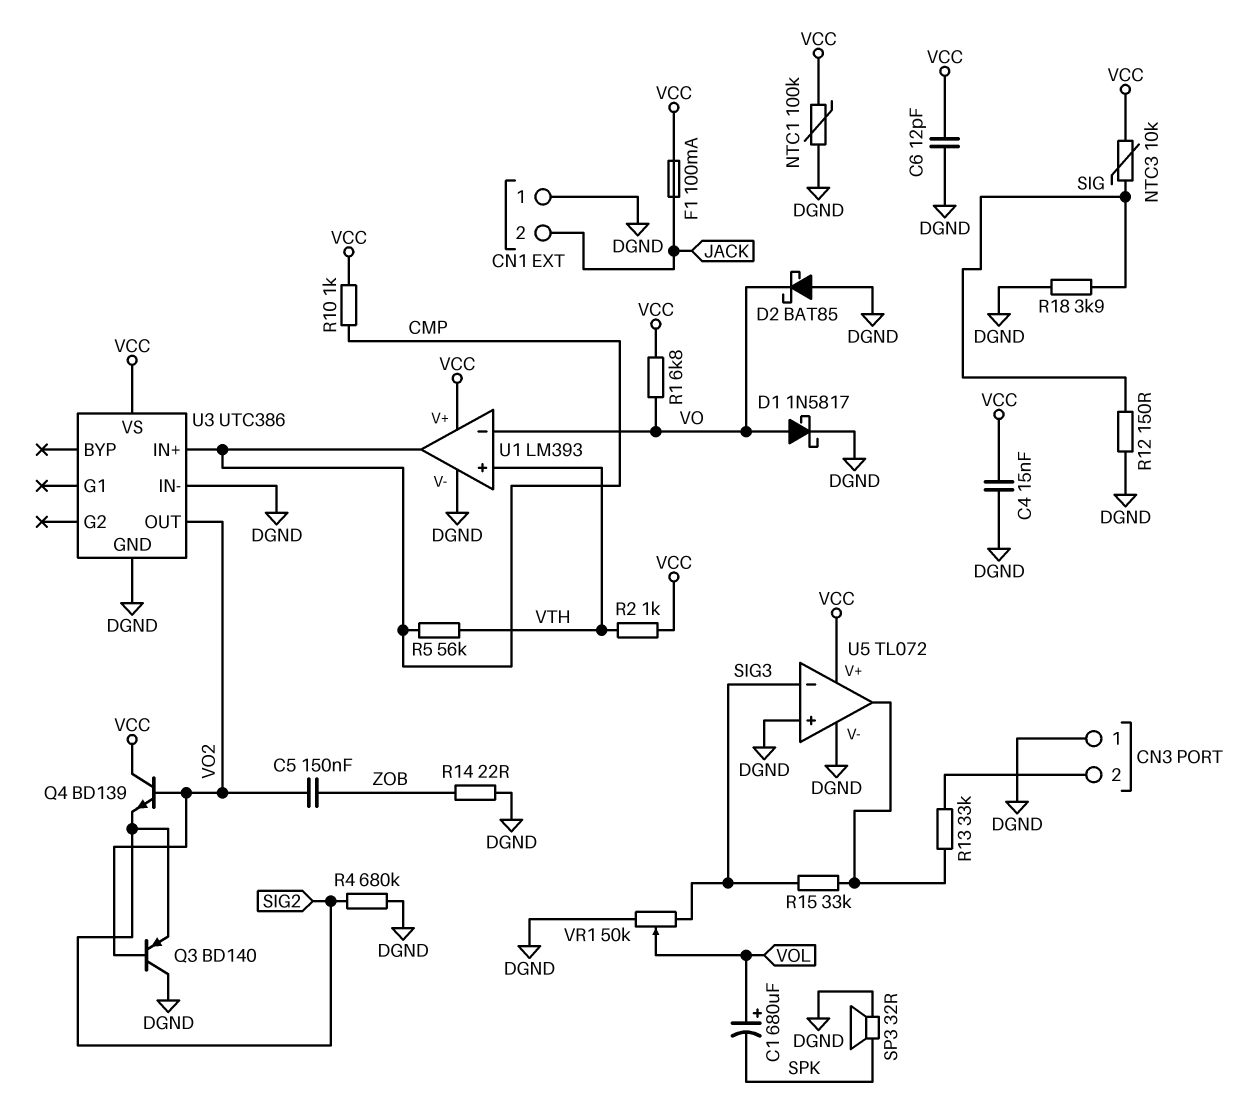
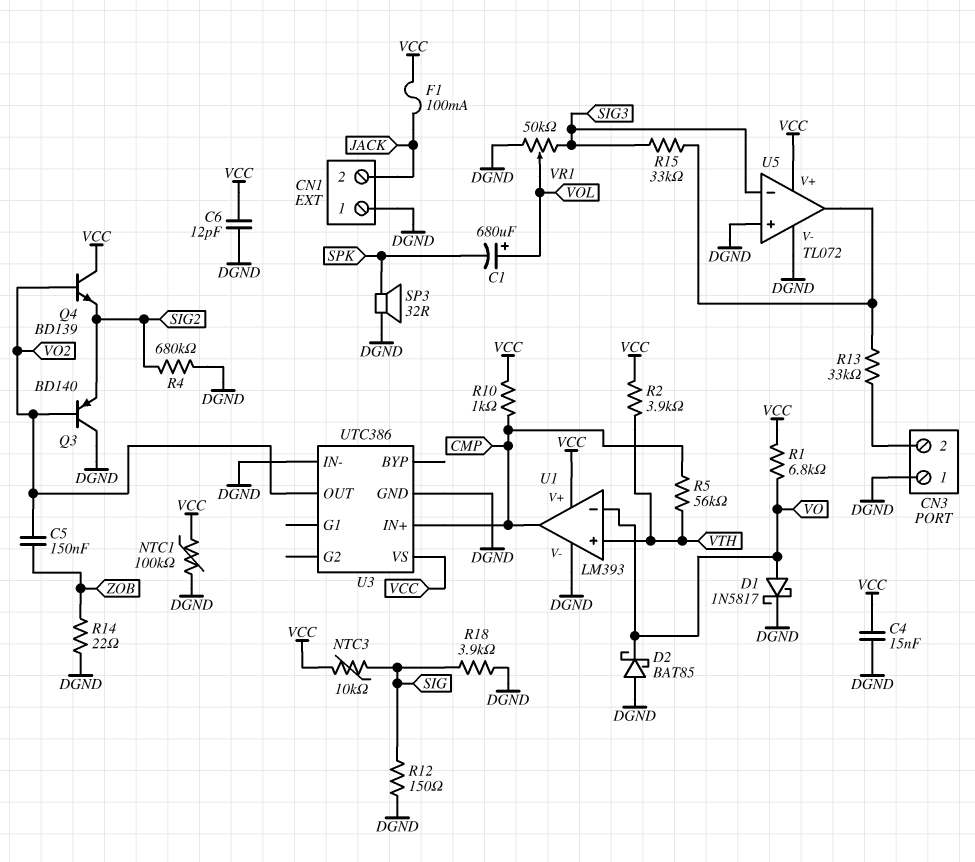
R2: 1k (VCC, VTH) -> 3.9k (VCC, VTH)

